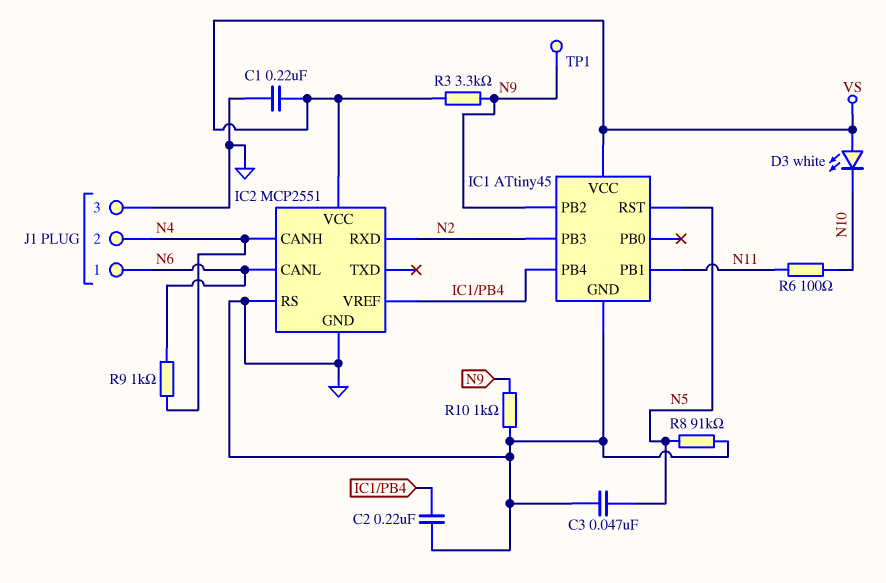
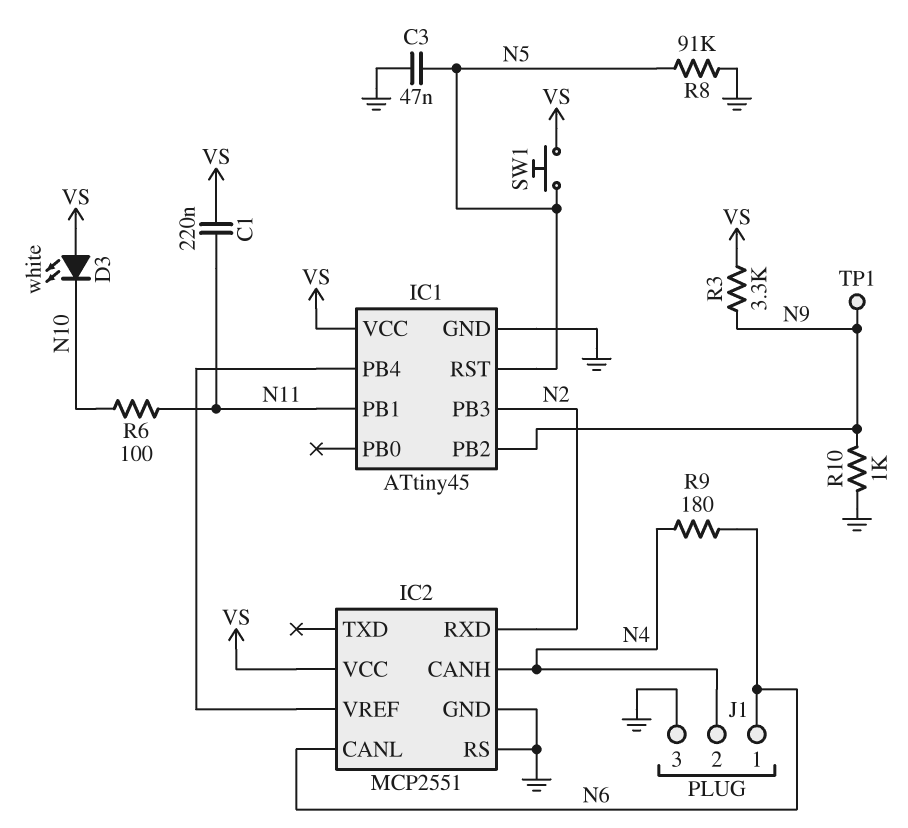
C1: 220nF (GND, VS) -> 220nF (N11, VS)
C2: 220nF (GND, IC1/PB4) -> none
R9: 1k (N4, N6) -> 180 (N4, N6)
SW1: none -> button (N5, VS)

